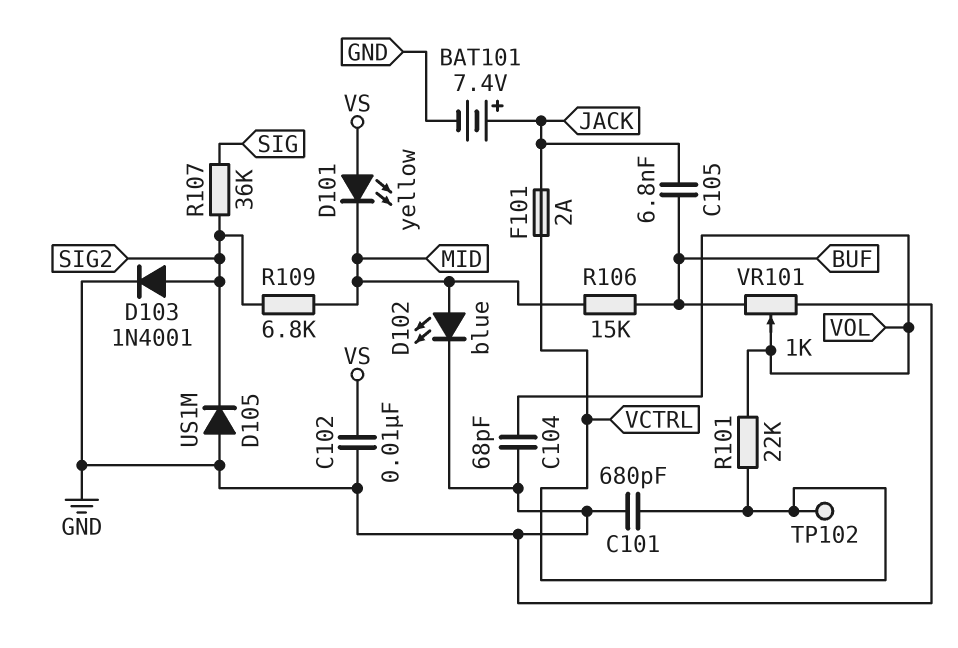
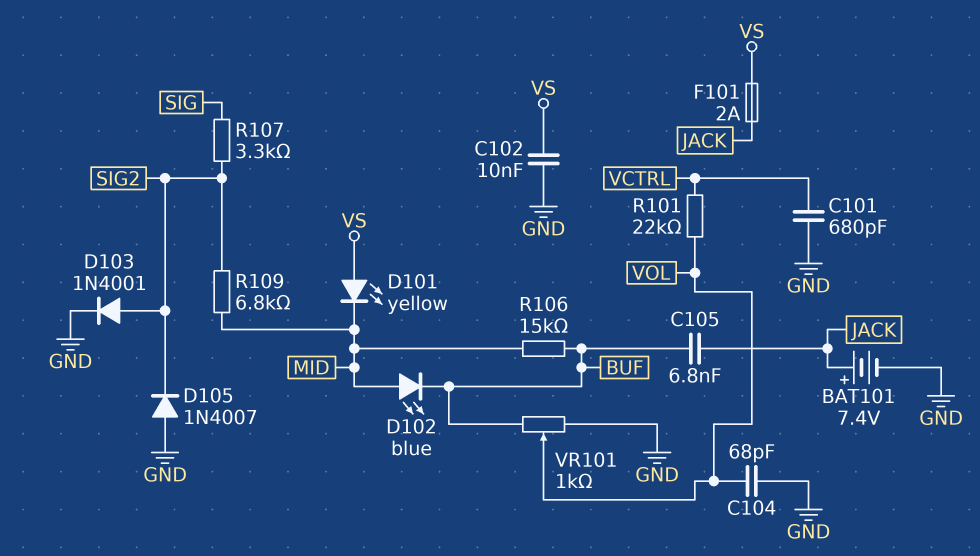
D102: LED blue (A MID, K GND) -> LED blue (A MID, K BUF)
D105: diode US1M (A GND, K SIG2) -> diode 1N4007 (A GND, K SIG2)
F101: 2A (JACK, VCTRL) -> 2A (JACK, VS)
R107: 36k (SIG, SIG2) -> 3.3k (SIG, SIG2)
TP102: test point (VCTRL) -> none

